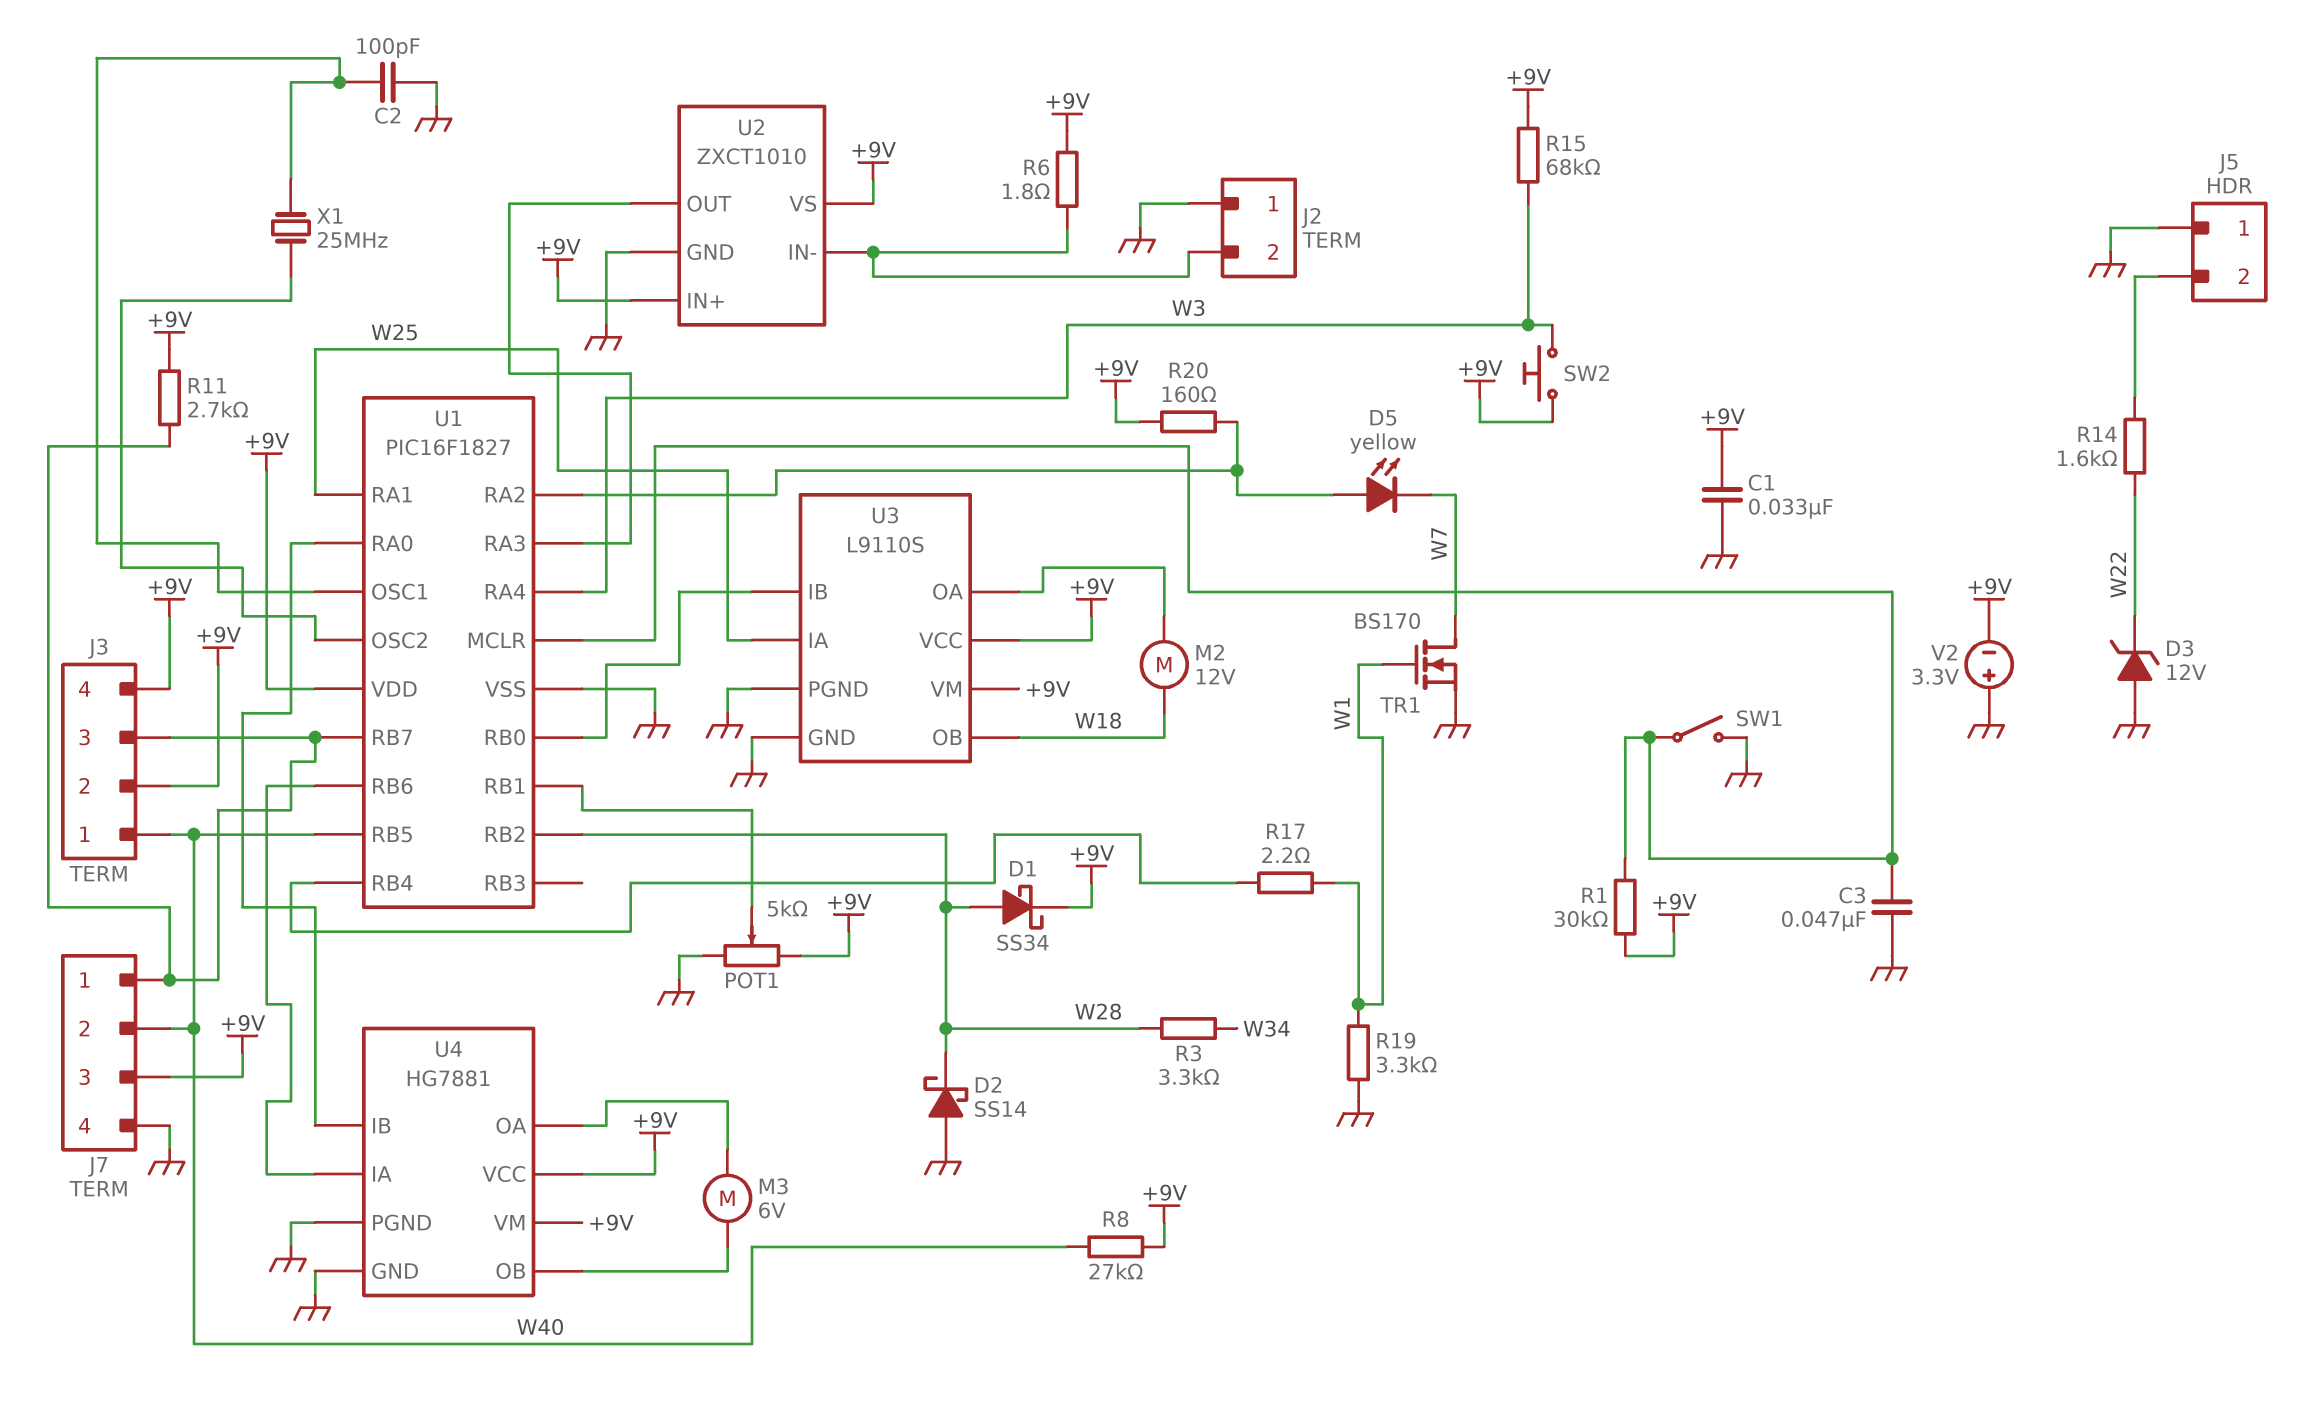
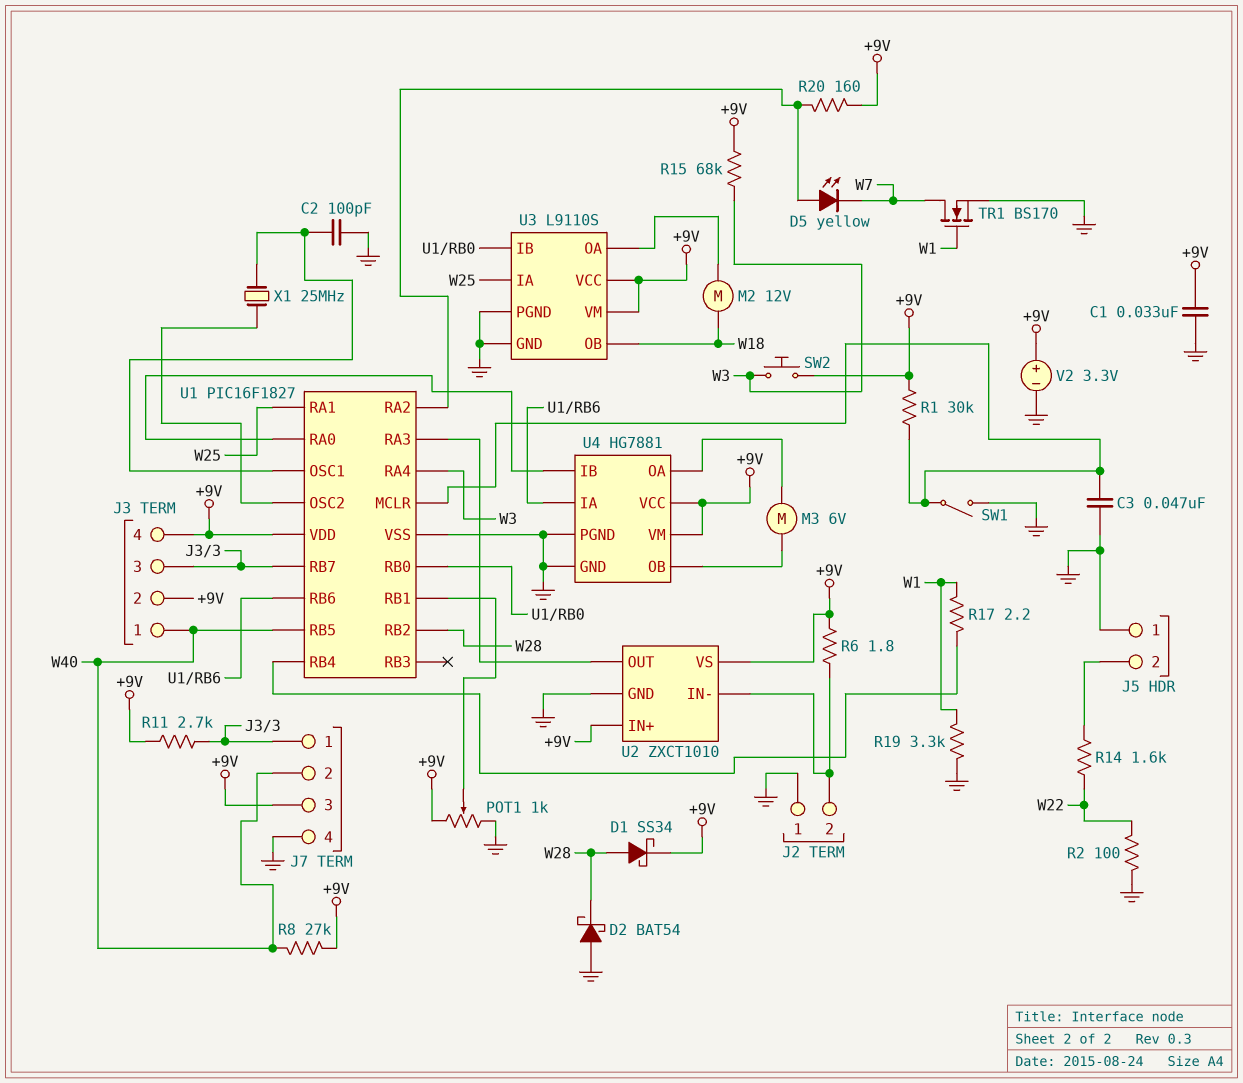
D2: schottky SS14 (A GND, K W28) -> schottky BAT54 (A GND, K W28)
D3: zener 12V (A GND, K W22) -> none
POT1: 5k (+9V, GND, wiper U1/RB1) -> 1k (+9V, GND, wiper U1/RB1)
R2: none -> 100 (GND, W22)
R3: 3.3k (W28, W34) -> none
V2: 3.3V (plus GND, minus +9V) -> 3.3V (plus +9V, minus GND)

